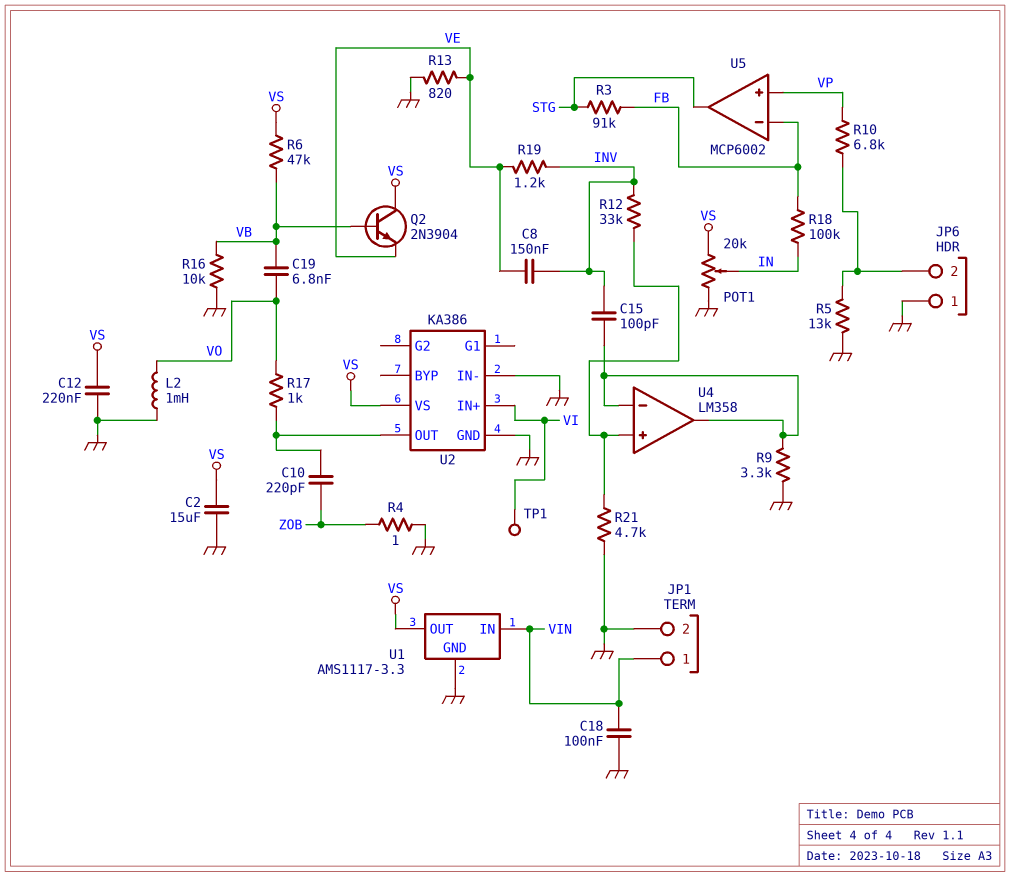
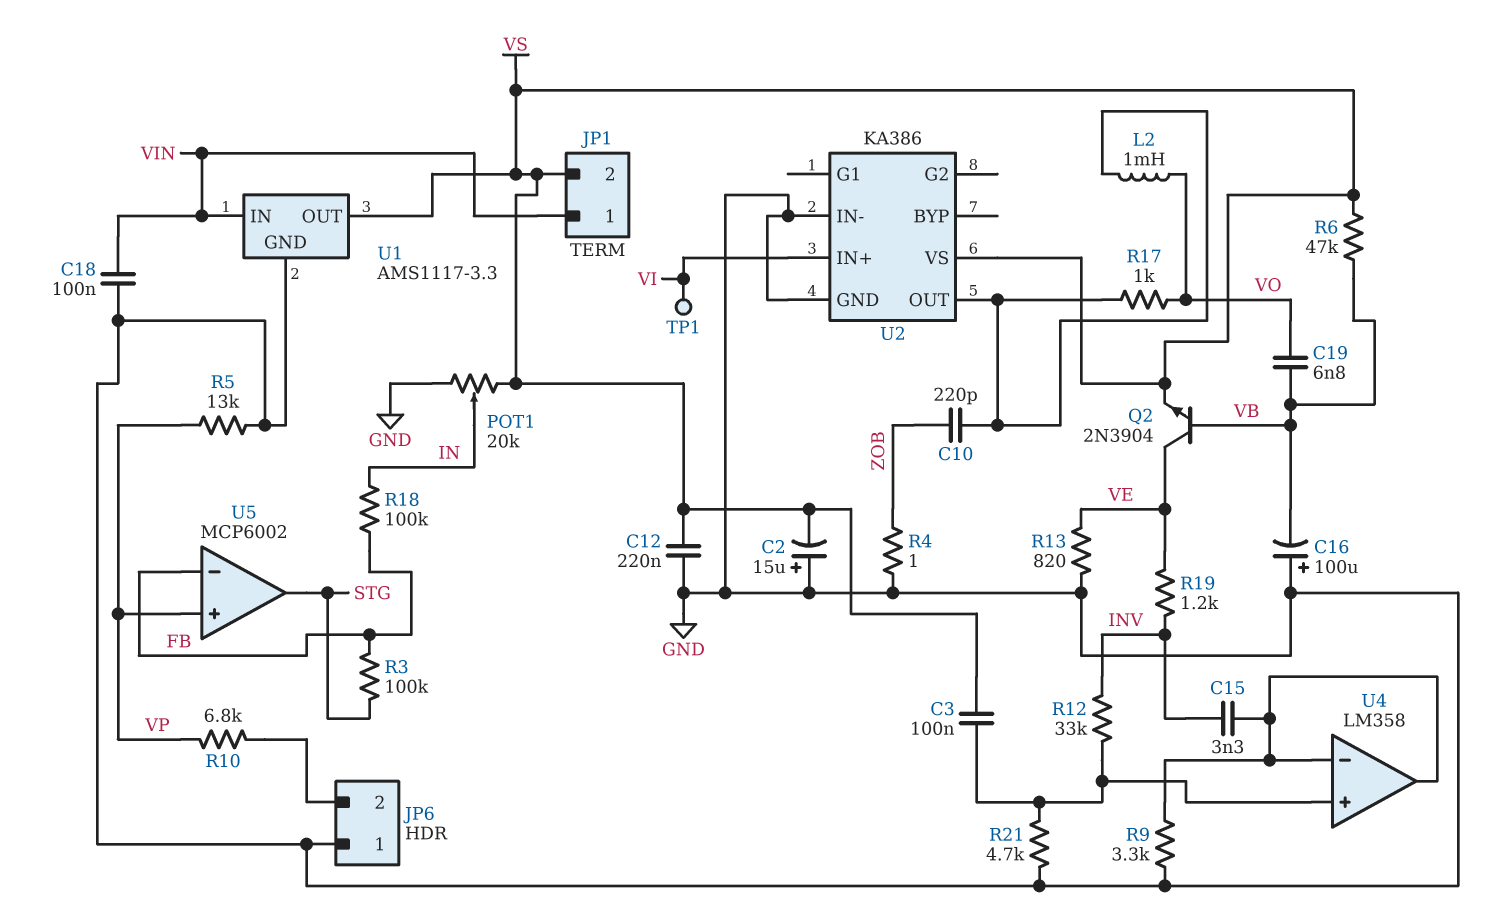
C2: 15uF (GND, VS) -> 15uF (plus GND, minus VS)
C3: none -> 100nF (U4/in+, VS)
C8: 150nF (INV, VE) -> none
C15: 100pF (INV, U4/in-) -> 3.3nF (INV, U4/in-)
C16: none -> 100uF (plus GND, minus VB)
JP1 pin 2: GND -> VS
L2: 1mH (GND, VO) -> 1mH (U2/OUT, VO)
Q2: NPN 2N3904 (B VB, C VS, E VE) -> NPN 2N3904 (B VB, C VE, E VS)
R3: 91k (FB, STG) -> 100k (FB, STG)
R5: 13k (GND, JP6/2) -> 13k (GND, VP)
R16: 10k (GND, VB) -> none

